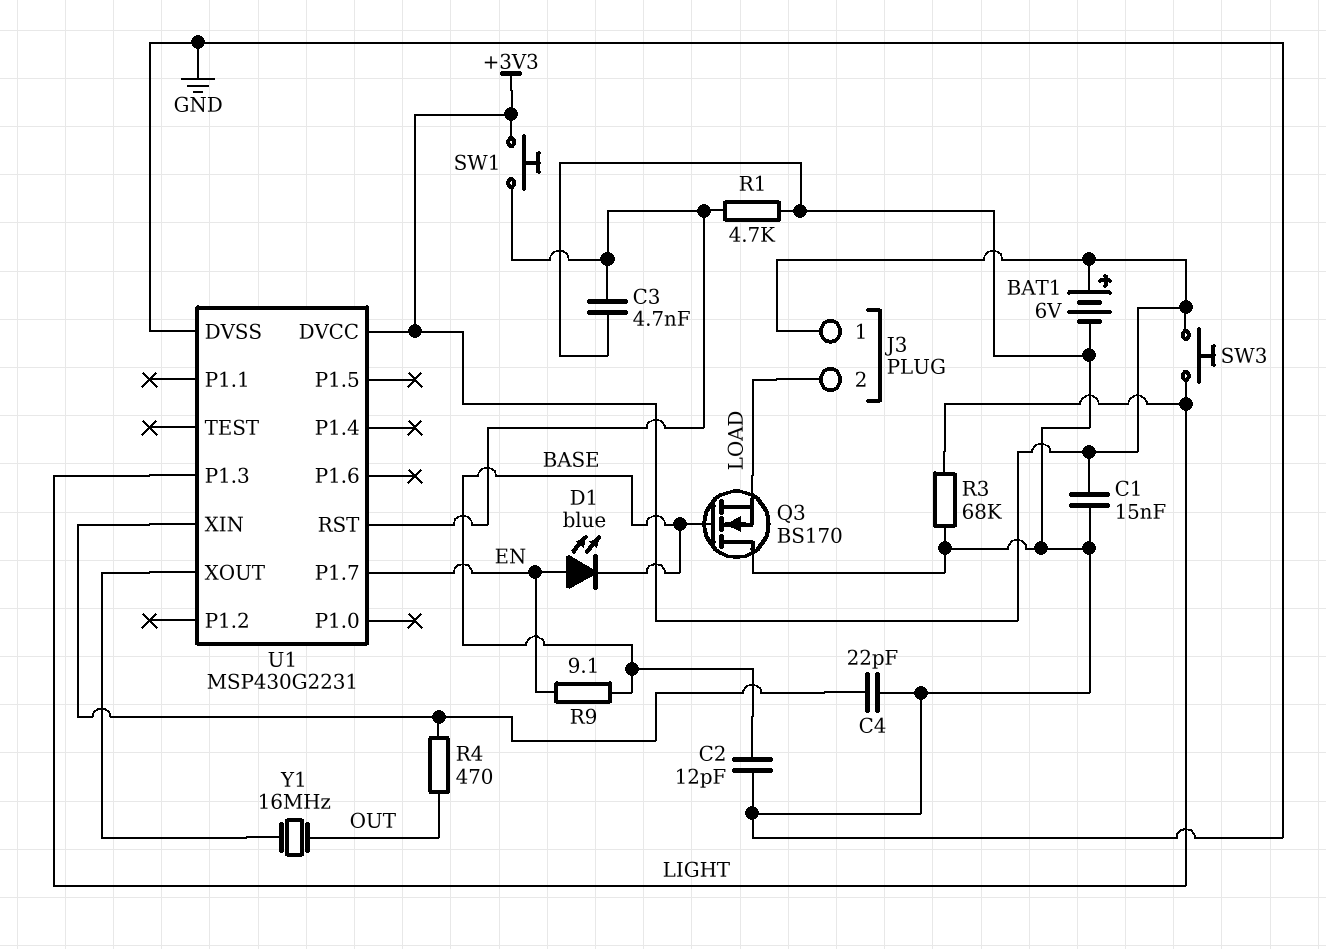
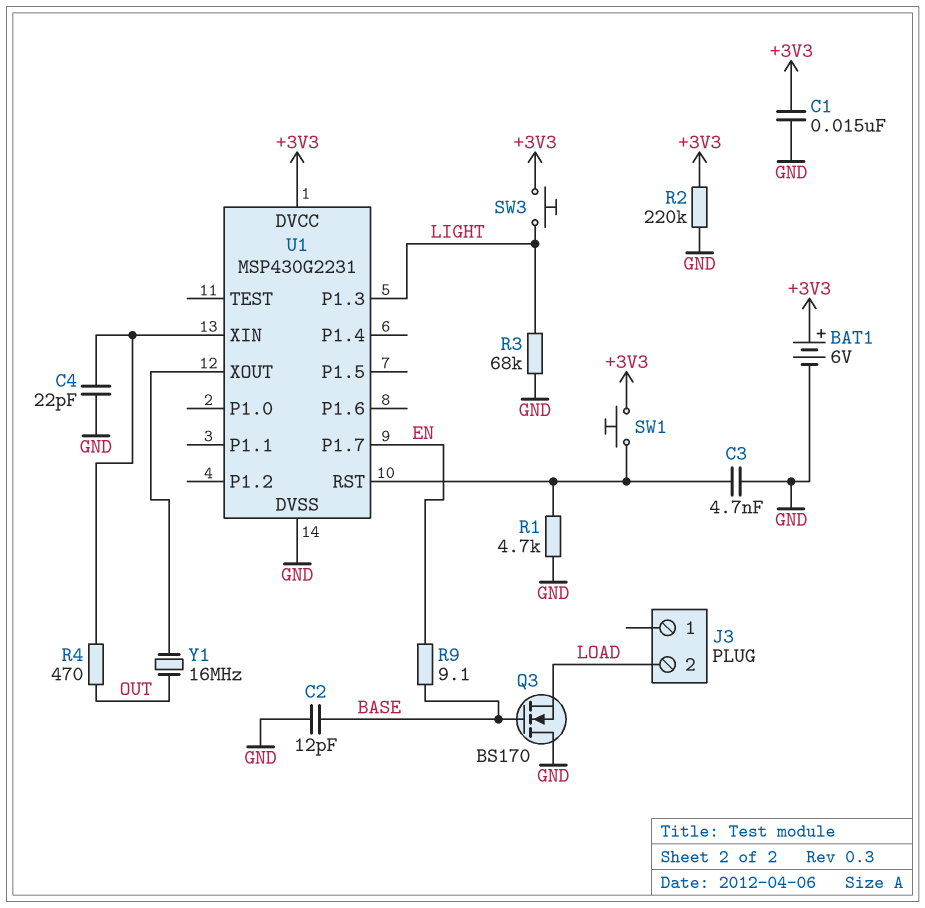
D1: LED blue (A EN, K BASE) -> none
J3 pin 1: +3V3 -> none
R2: none -> 220k (+3V3, GND)

